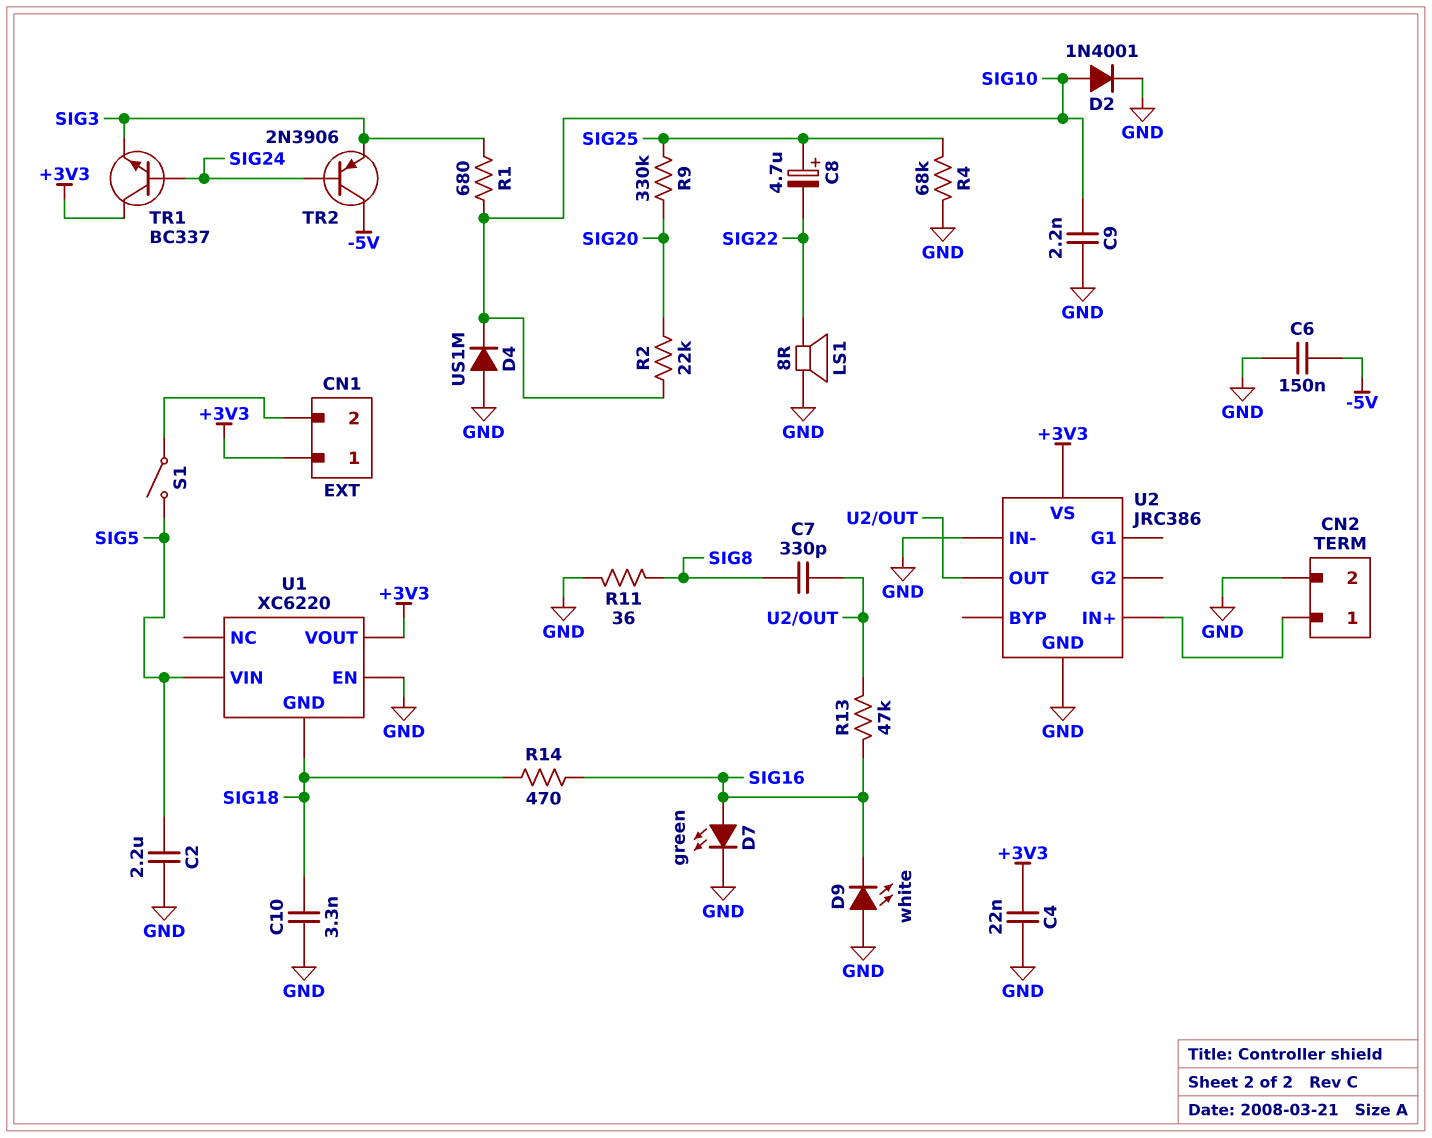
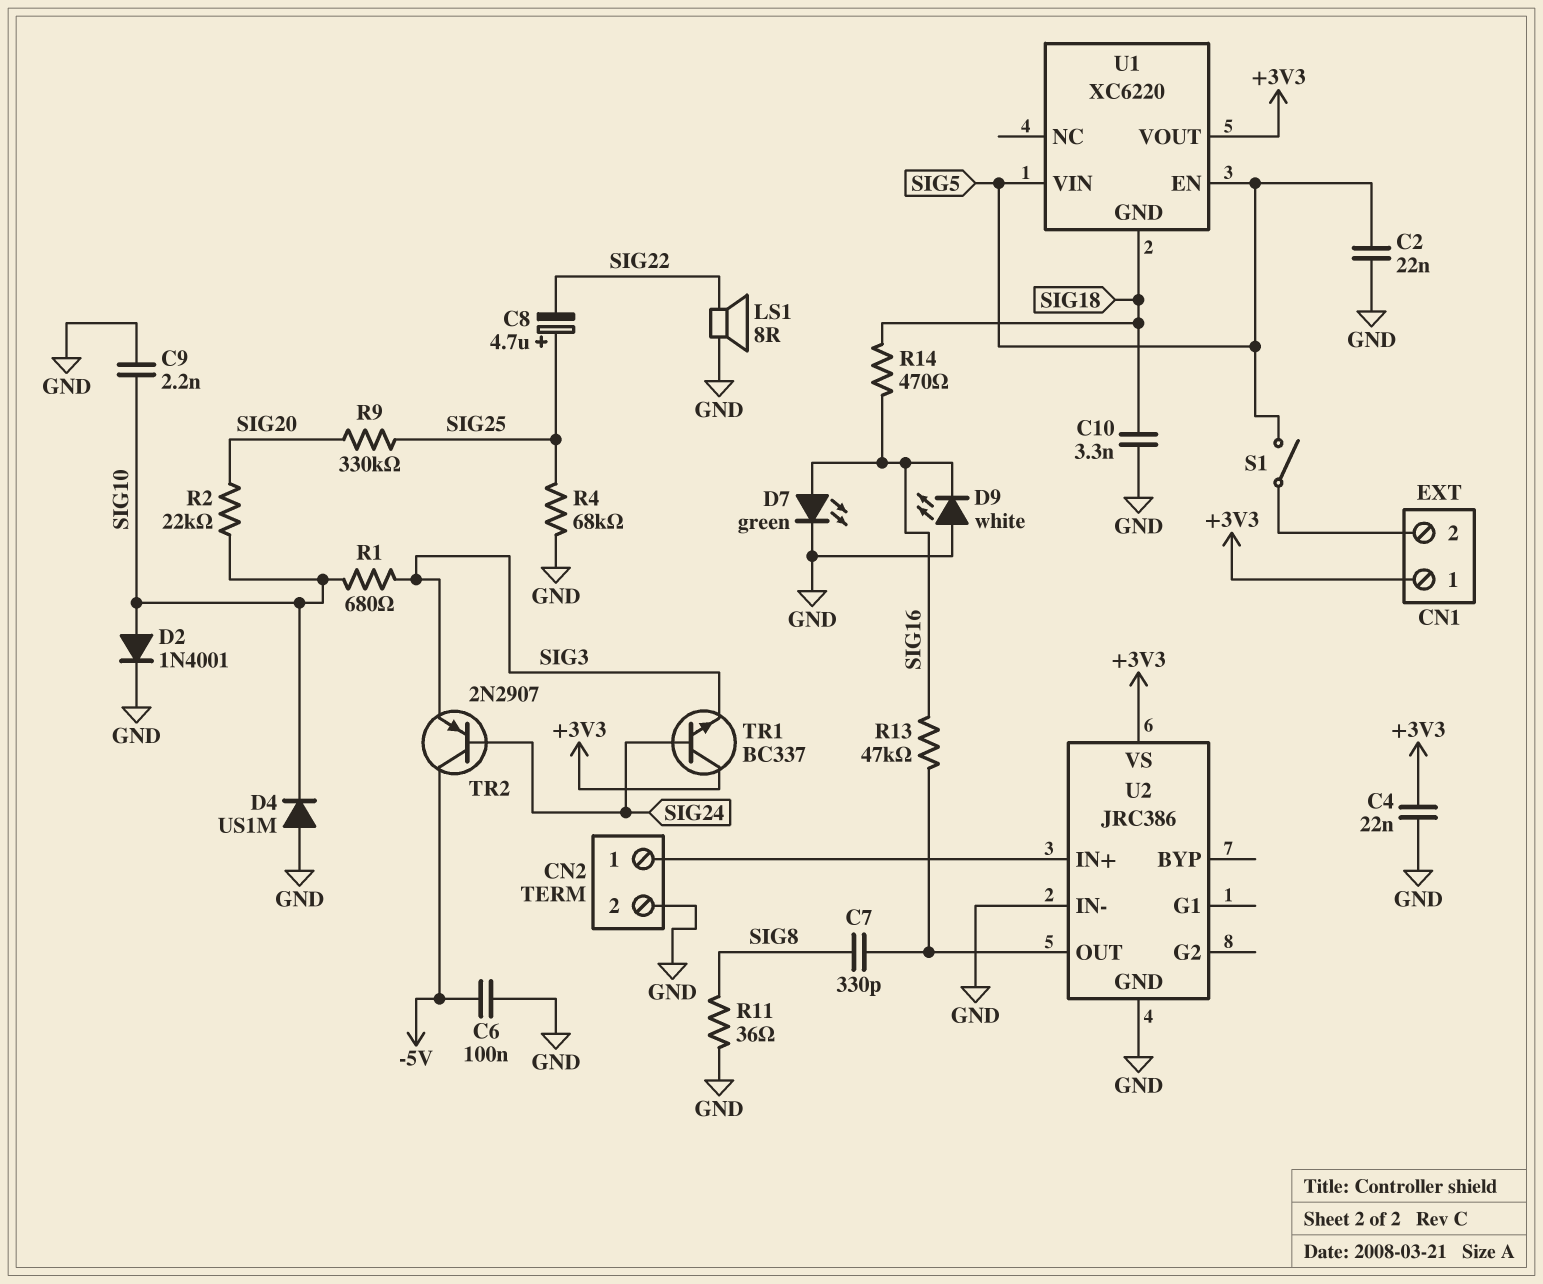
C2: 2.2uF (GND, SIG5) -> 22nF (GND, SIG5)
C6: 150nF (-5V, GND) -> 100nF (-5V, GND)
TR2: PNP 2N3906 (B SIG24, C -5V, E SIG3) -> PNP 2N2907 (B SIG24, C -5V, E SIG3)
U1 pin EN: GND -> SIG5

